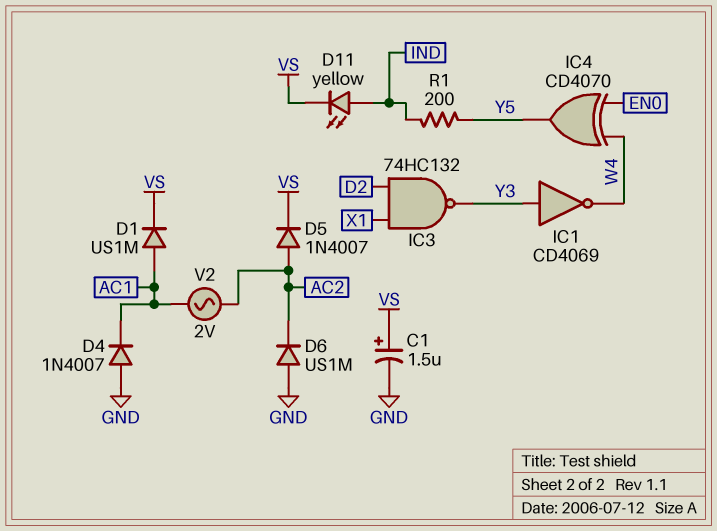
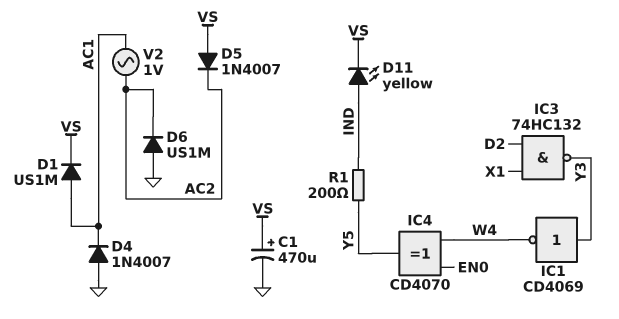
C1: 1.5uF (plus VS, minus GND) -> 470uF (plus VS, minus GND)
D5: diode 1N4007 (A AC2, K VS) -> diode 1N4007 (A VS, K AC2)
V2: AC 2V (AC1, AC2) -> AC 1V (AC1, AC2)

